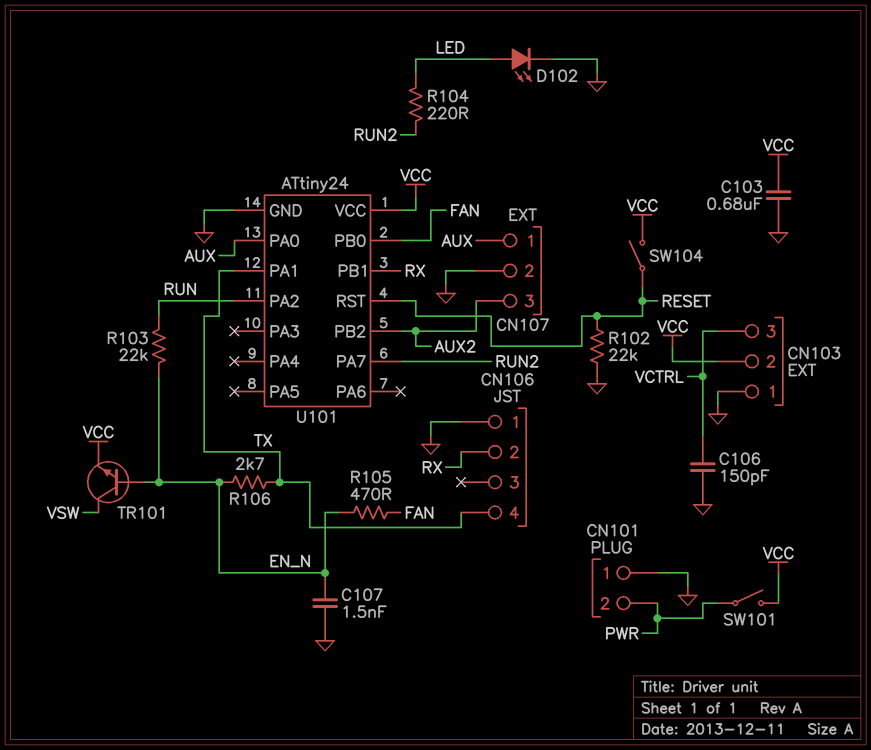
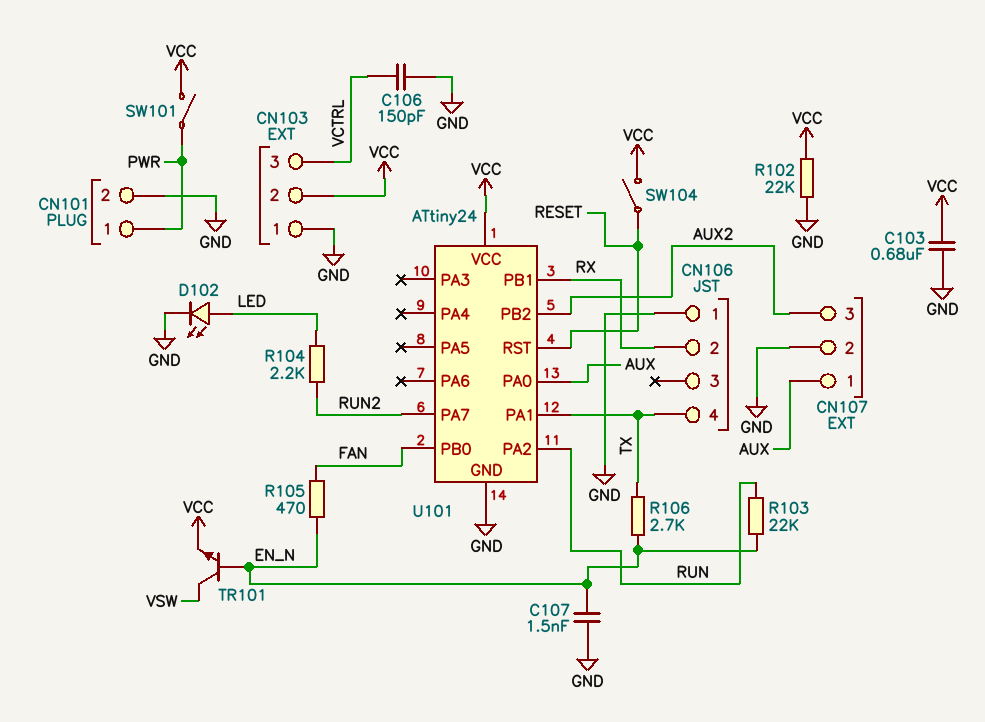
CN101 pin 1: GND -> PWR
CN101 pin 2: PWR -> GND
R102: 22k (GND, RESET) -> 22k (GND, VCC)
R104: 220 (LED, RUN2) -> 2.2k (LED, RUN2)

